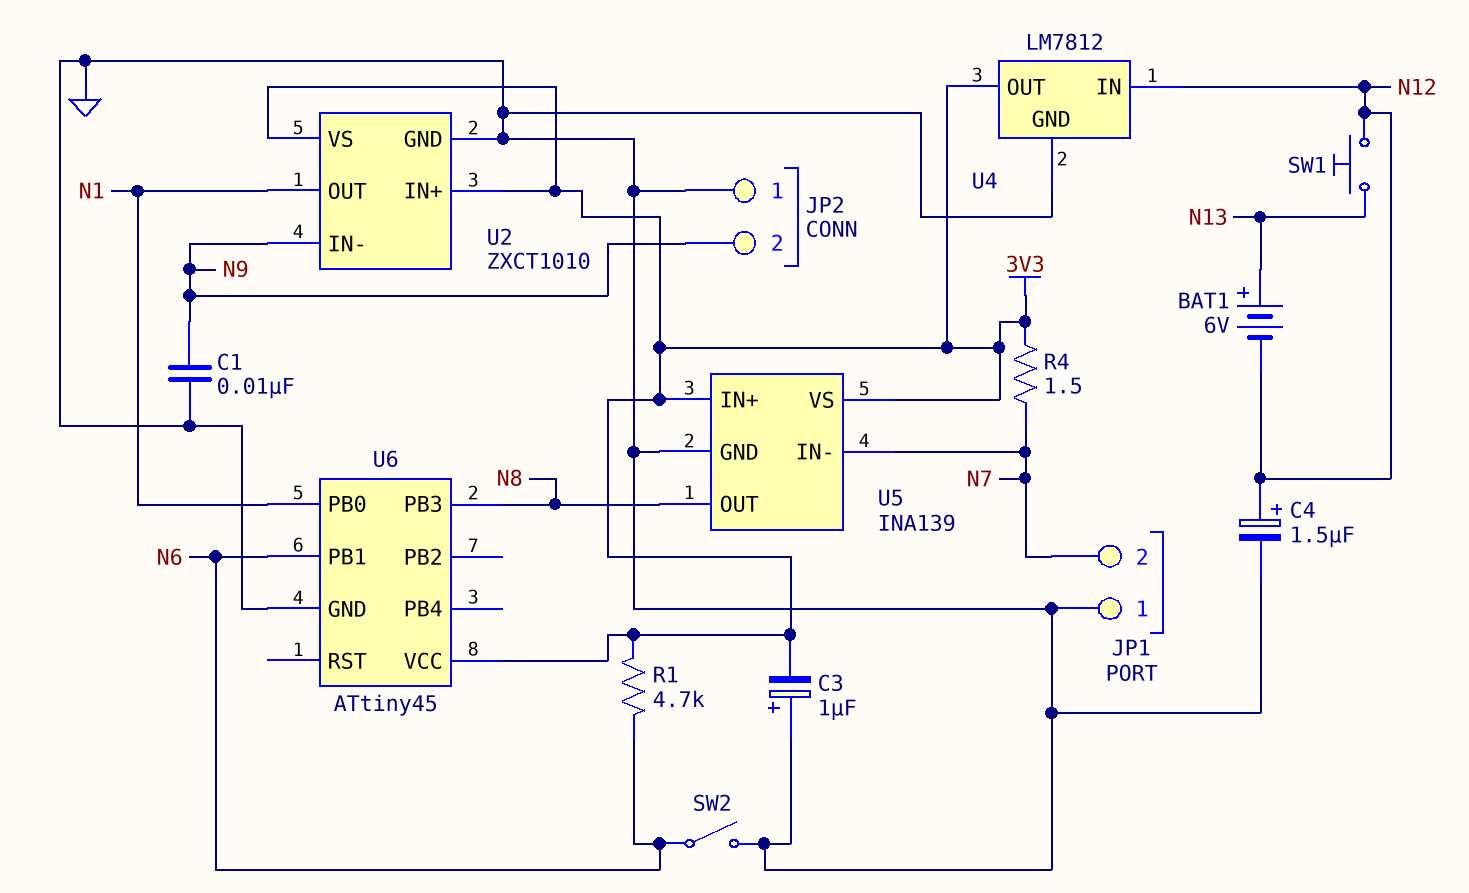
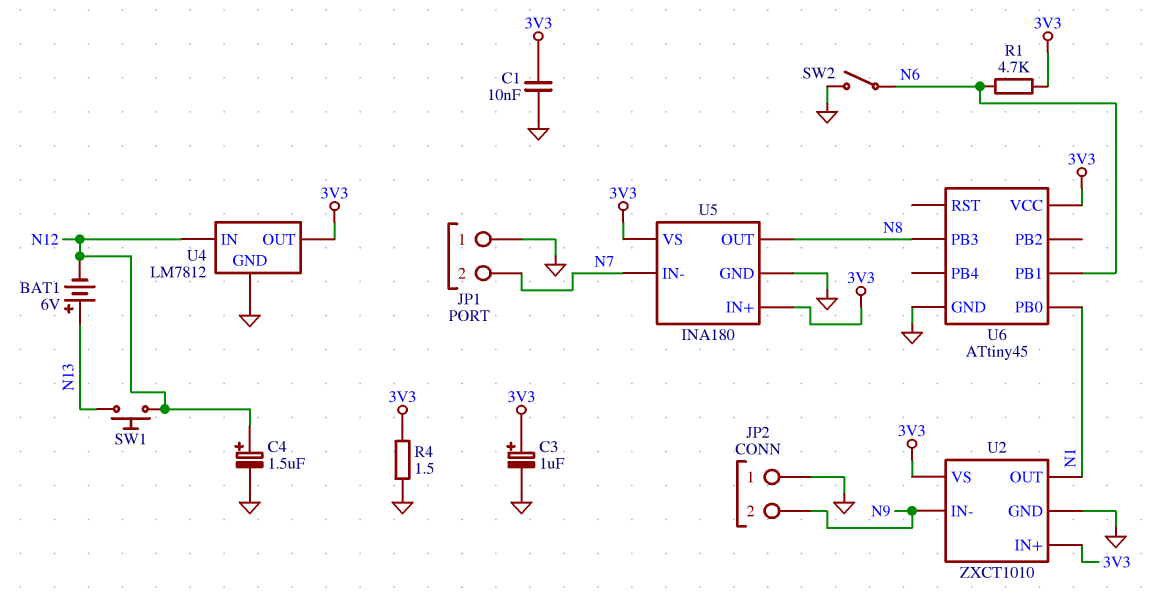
C1: 10nF (GND, N9) -> 10nF (3V3, GND)
C3: 1uF (plus GND, minus 3V3) -> 1uF (plus 3V3, minus GND)
R4: 1.5 (3V3, N7) -> 1.5 (3V3, GND)
U5: INA139 -> INA180

